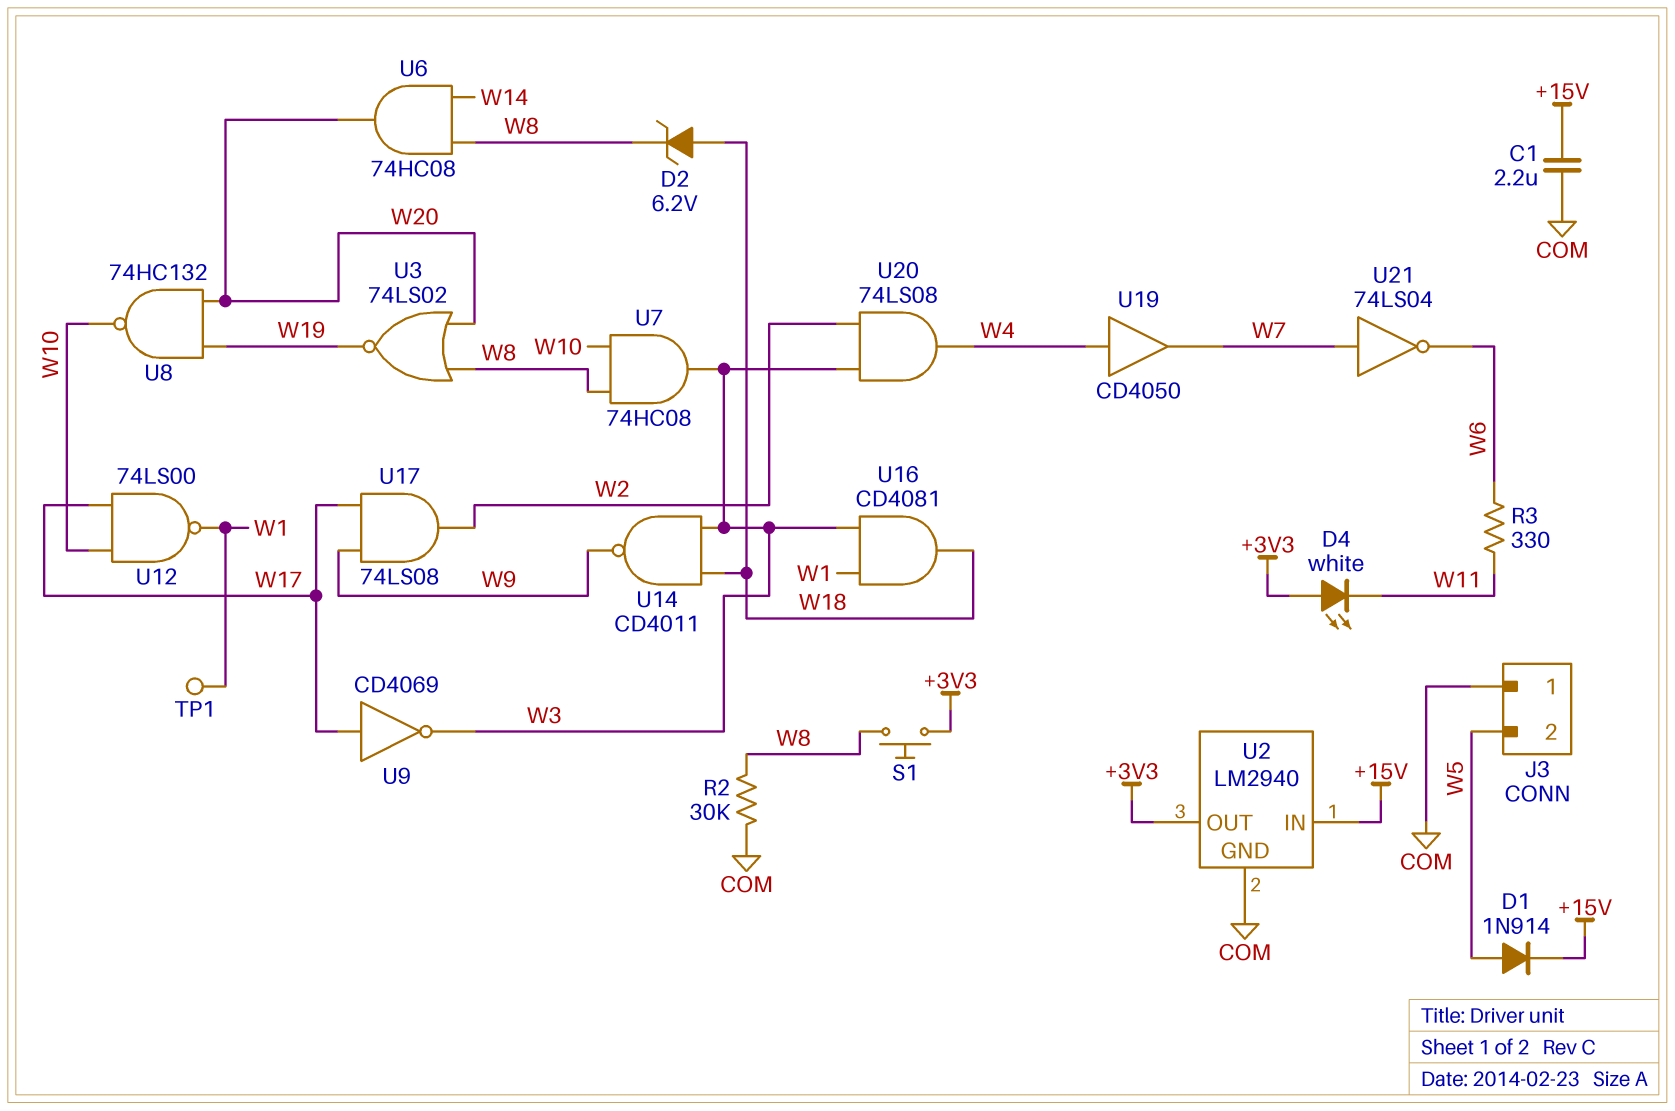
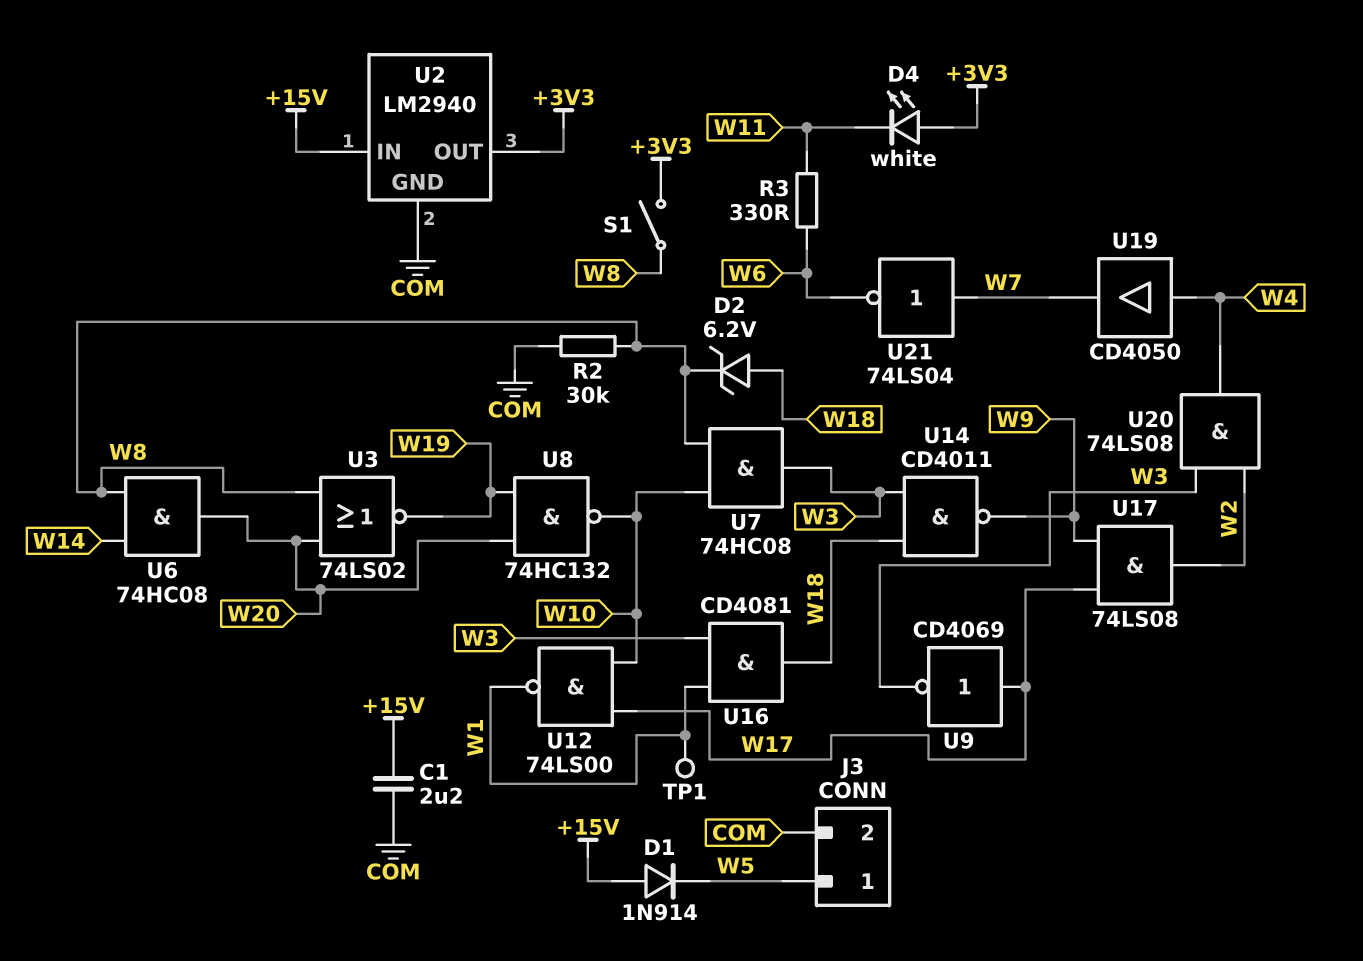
D1: diode 1N914 (A W5, K +15V) -> diode 1N914 (A +15V, K W5)
J3 pin 1: COM -> W5
J3 pin 2: W5 -> COM
S1: button (+3V3, W8) -> switch (+3V3, W8)

